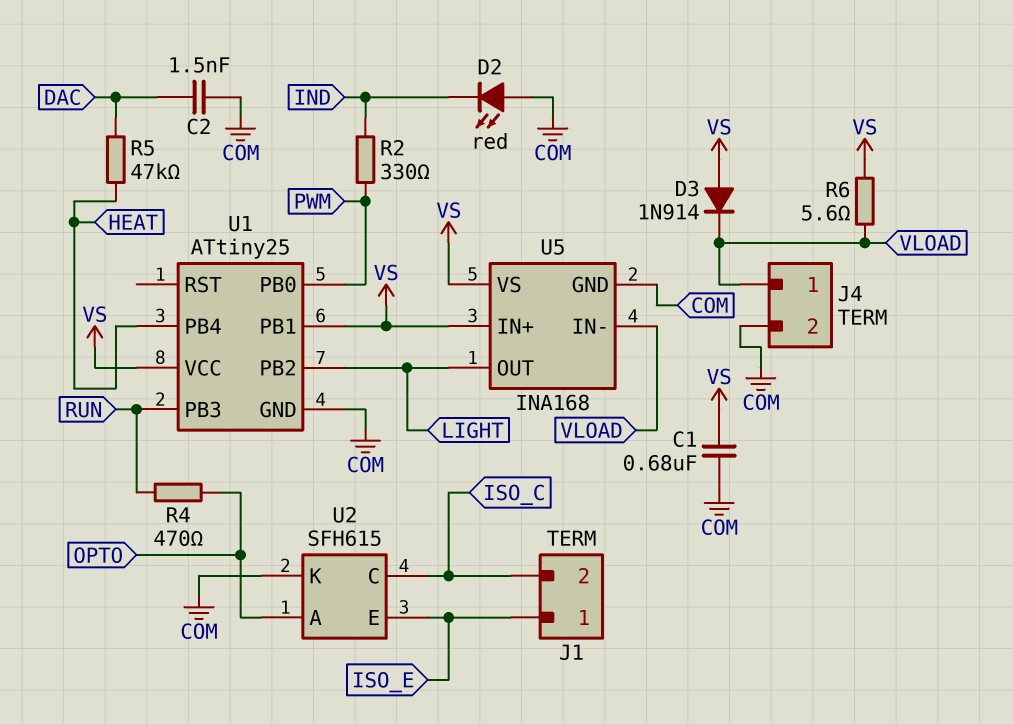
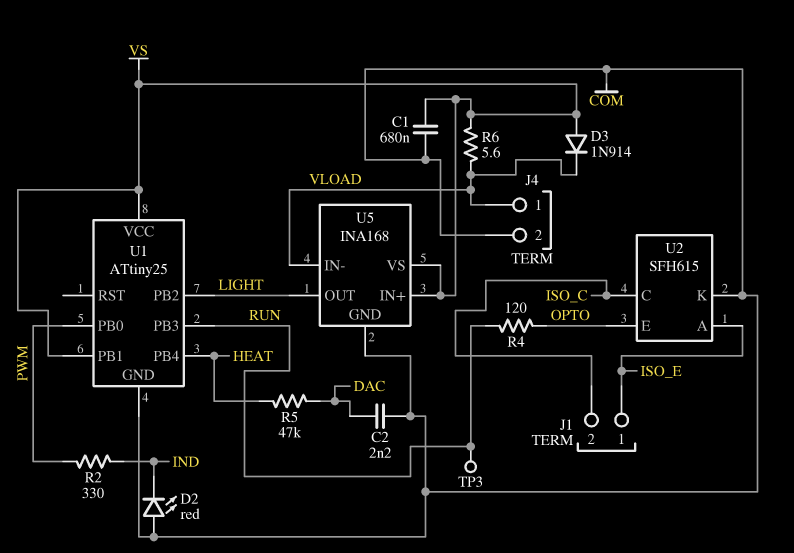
C2: 1.5nF (COM, DAC) -> 2.2nF (COM, DAC)
R4: 470 (OPTO, RUN) -> 120 (OPTO, RUN)
TP3: none -> test point (RUN)
U2 pin A: OPTO -> ISO_E
U2 pin E: ISO_E -> OPTO

